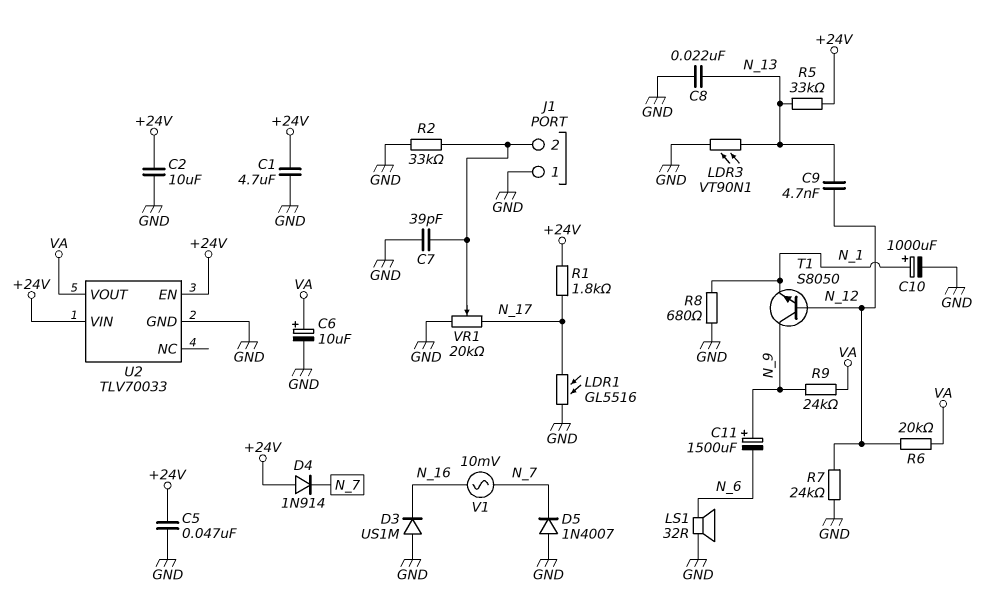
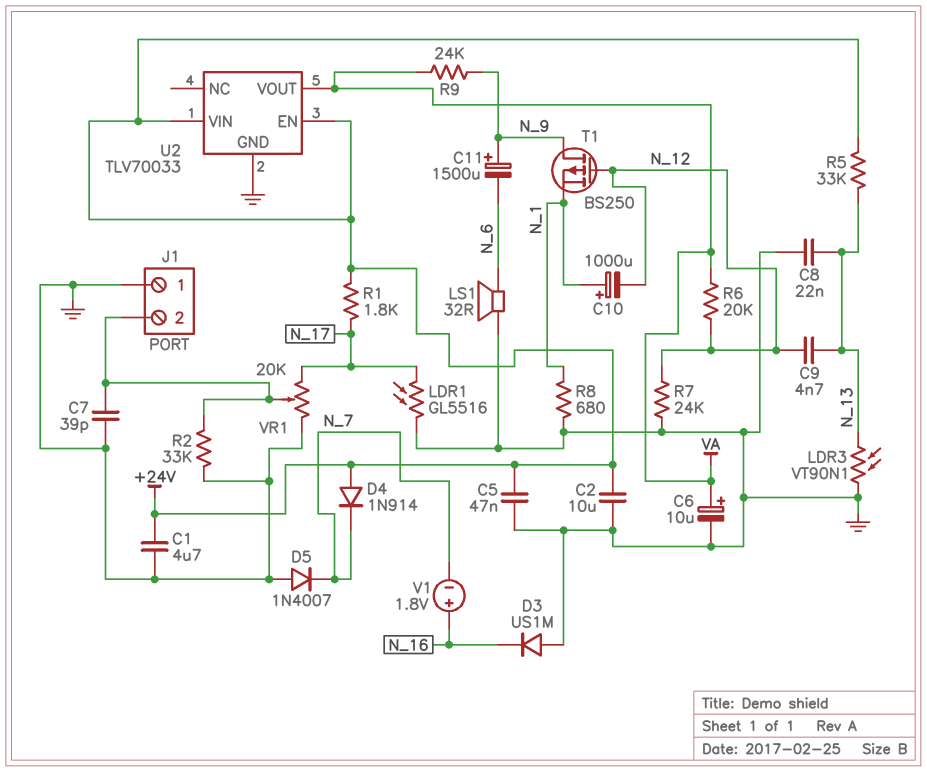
C10: 1000uF (plus N_1, minus GND) -> 1000uF (plus N_1, minus N_12)
T1: NPN S8050 (B N_12, C N_9, E N_1) -> PMOS BS250 (G N_12, D N_9, S N_1)
V1: AC 10mV (N_7, N_16) -> 1.8V (plus N_16, minus N_7)

